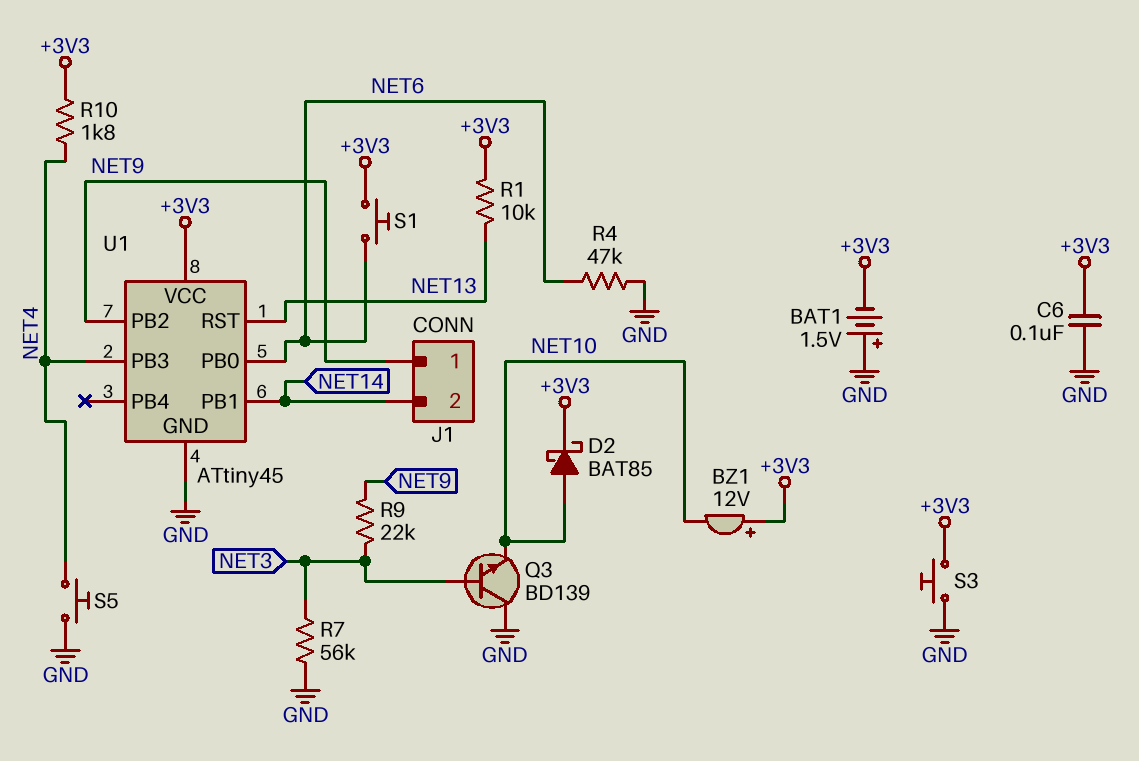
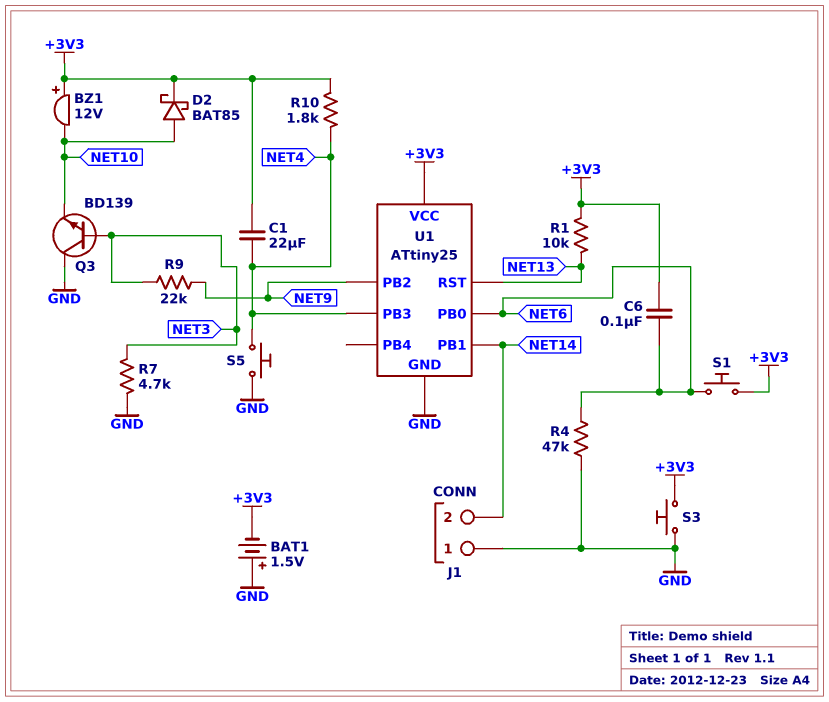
C1: none -> 22uF (+3V3, NET4)
C6: 100nF (+3V3, GND) -> 100nF (+3V3, NET6)
J1 pin 1: NET9 -> GND
R7: 56k (GND, NET3) -> 4.7k (GND, NET3)
U1: ATtiny45 -> ATtiny25

